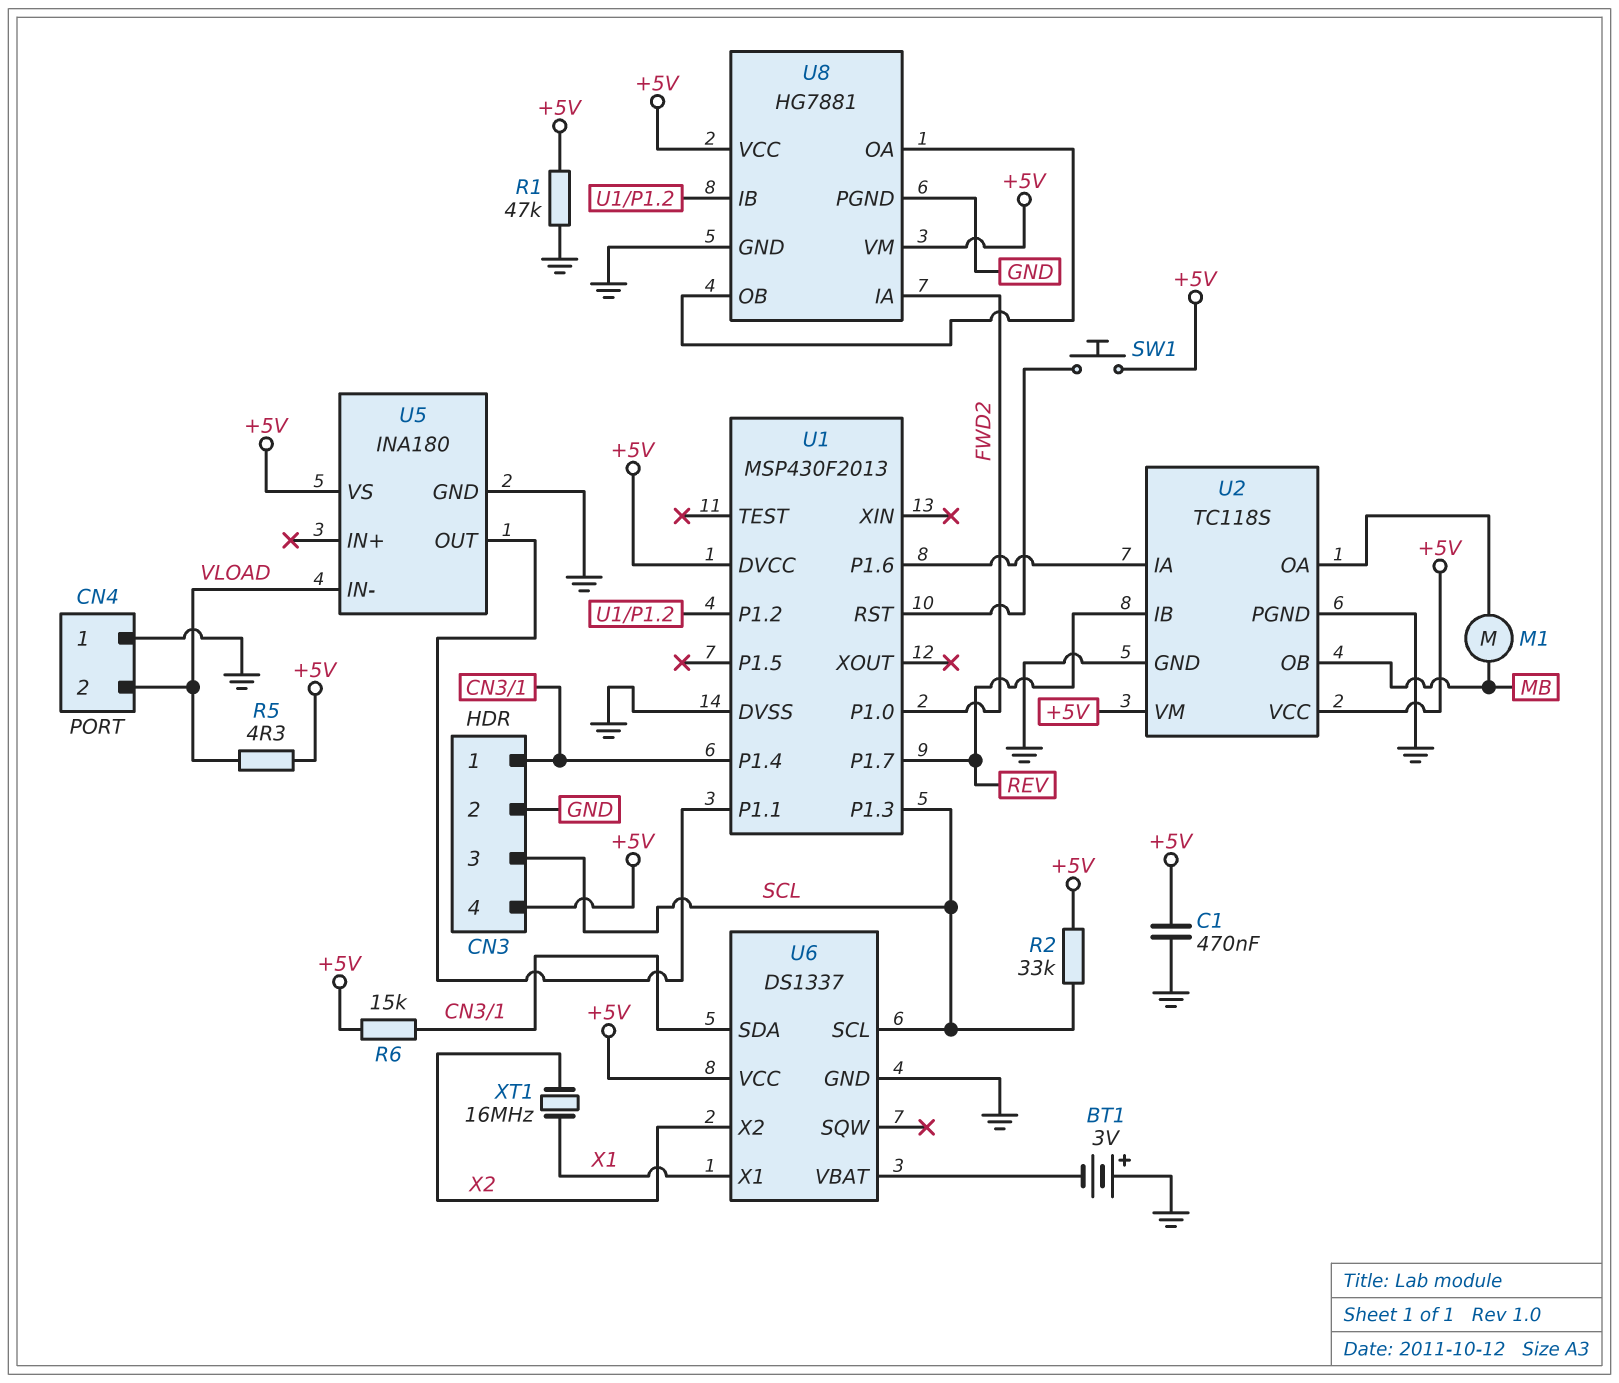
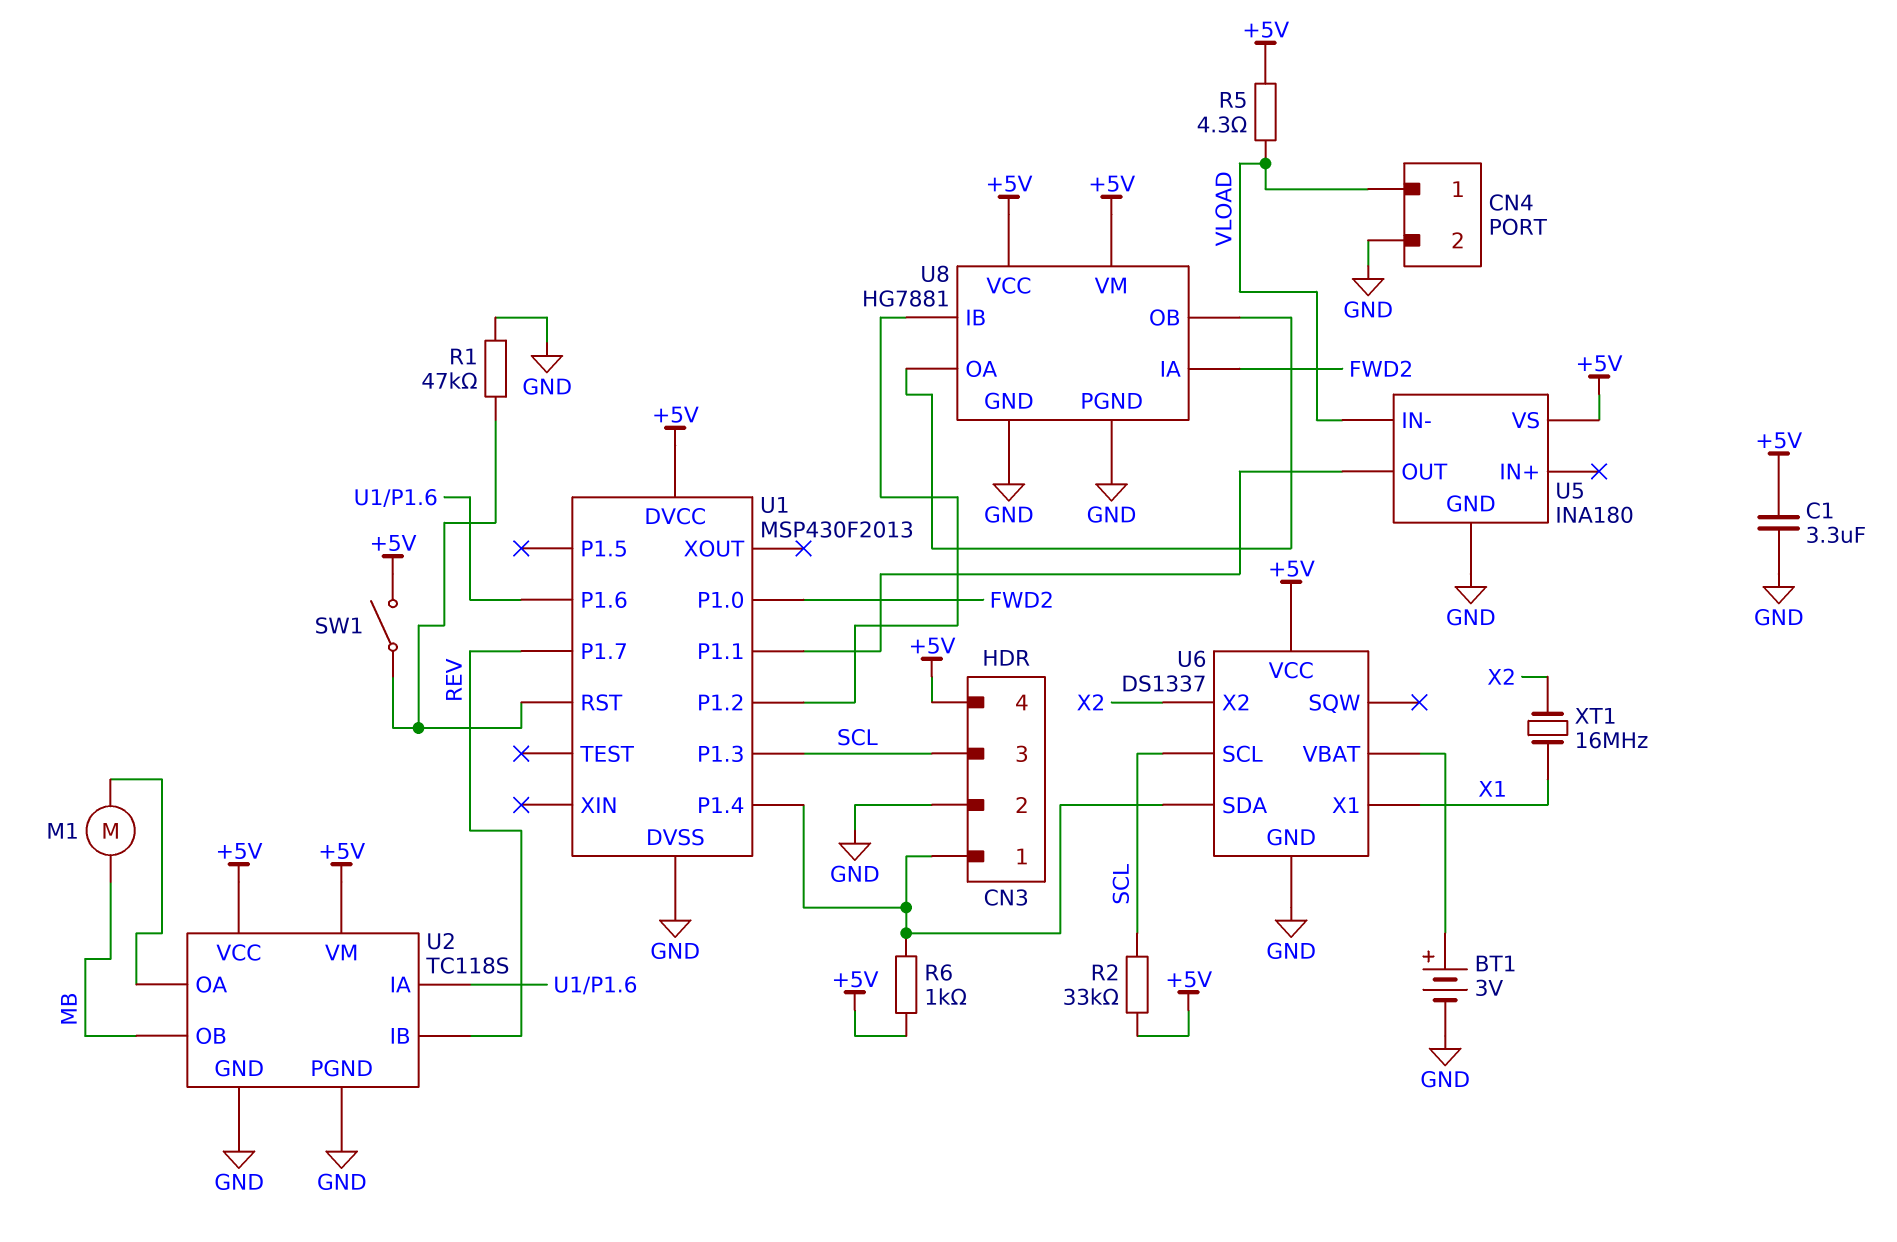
BT1: 3V (plus GND, minus U6/VBAT) -> 3V (plus U6/VBAT, minus GND)
C1: 470nF (+5V, GND) -> 3.3uF (+5V, GND)
CN4 pin 1: GND -> VLOAD
CN4 pin 2: VLOAD -> GND
R1: 47k (+5V, GND) -> 47k (GND, U1/RST)
R6: 15k (+5V, CN3/1) -> 1k (+5V, CN3/1)
SW1: button (+5V, U1/RST) -> switch (+5V, U1/RST)

